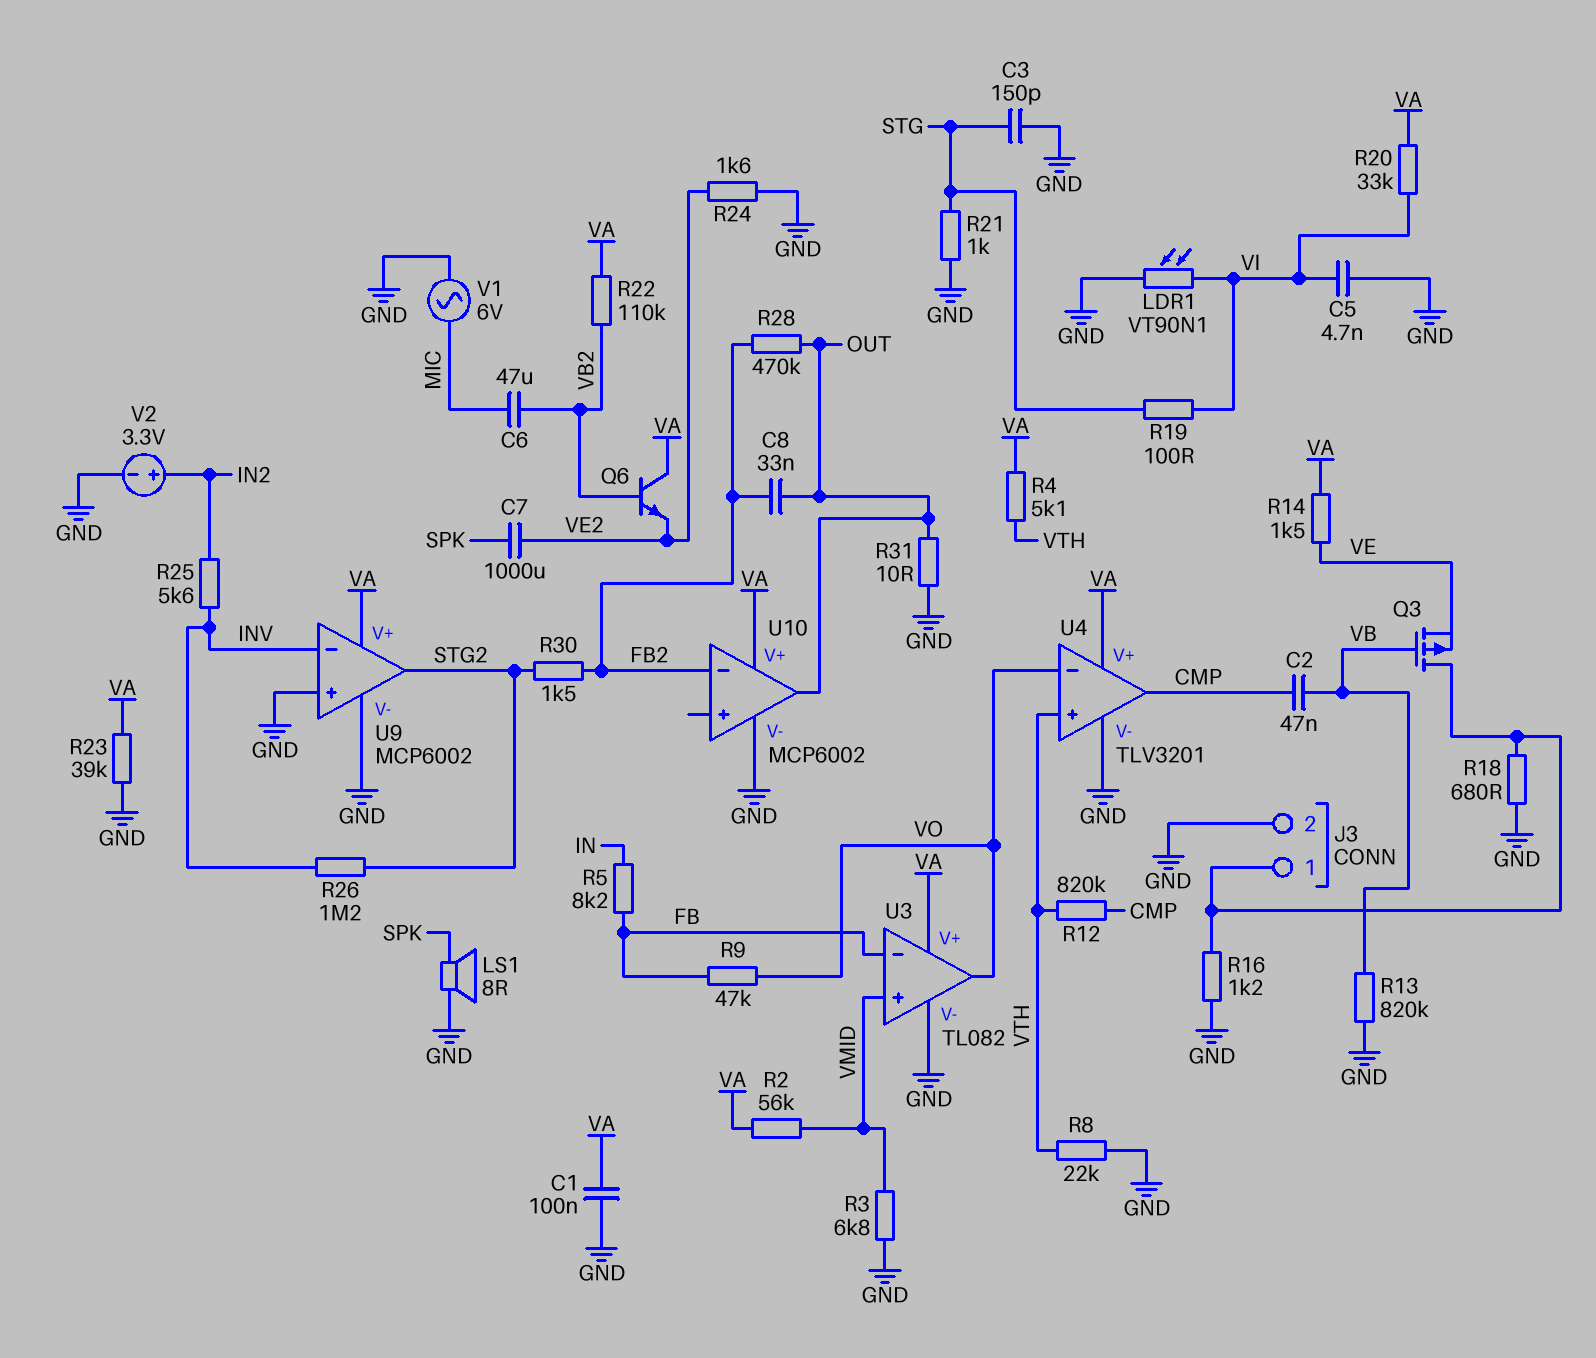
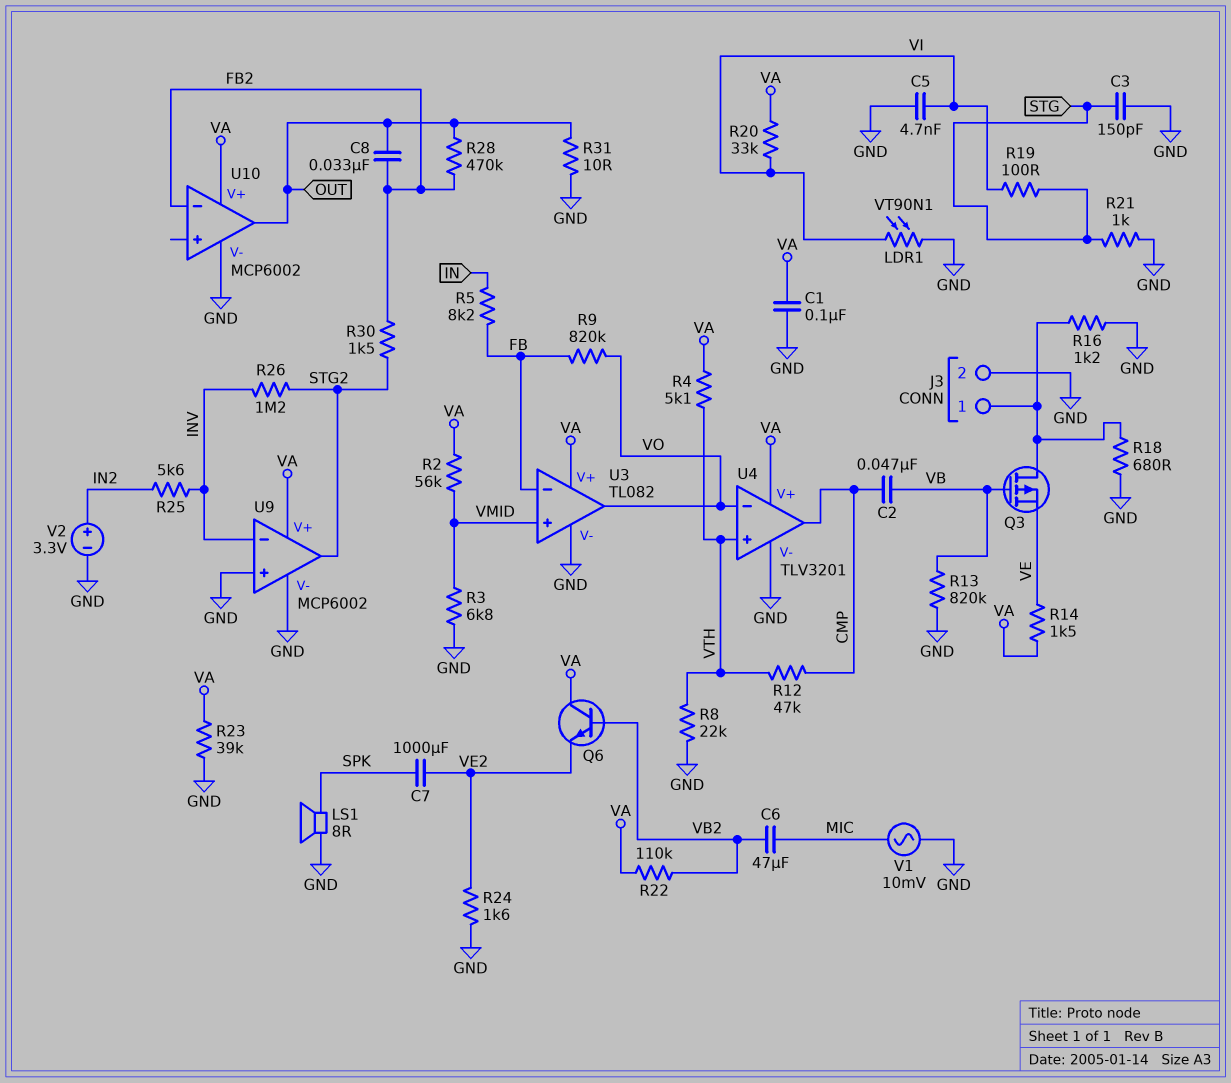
R9: 47k (FB, VO) -> 820k (FB, VO)
R12: 820k (CMP, VTH) -> 47k (CMP, VTH)
V1: AC 6V (GND, MIC) -> AC 10mV (GND, MIC)

